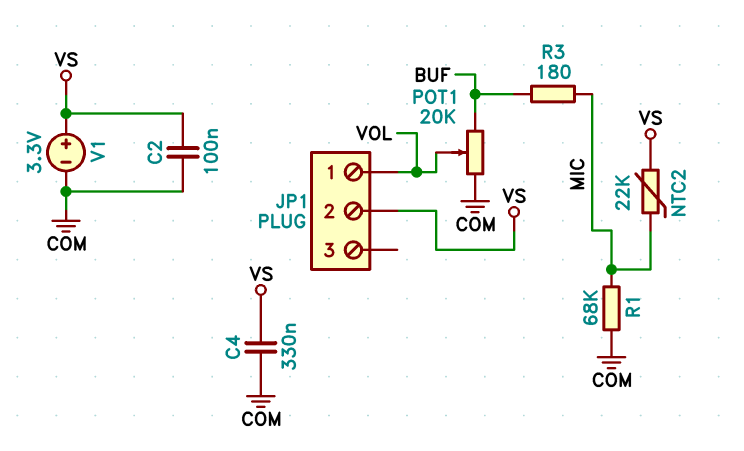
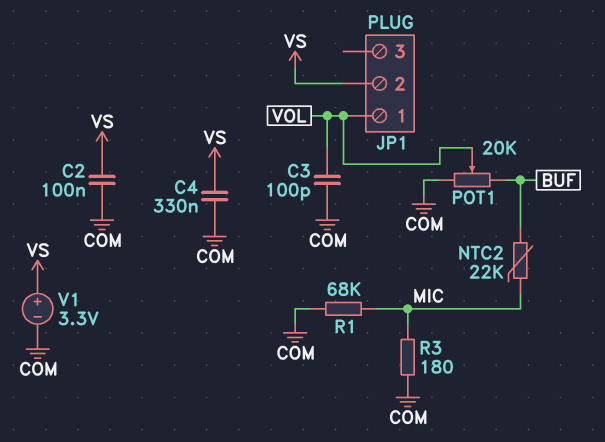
C3: none -> 100pF (COM, VOL)
NTC2: 22k (MIC, VS) -> 22k (BUF, MIC)
R3: 180 (BUF, MIC) -> 180 (COM, MIC)

